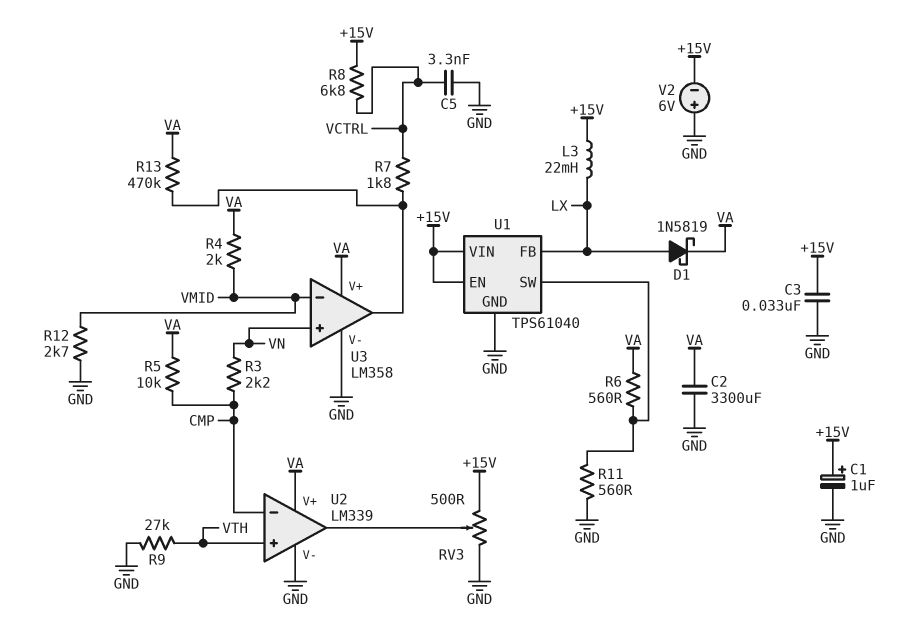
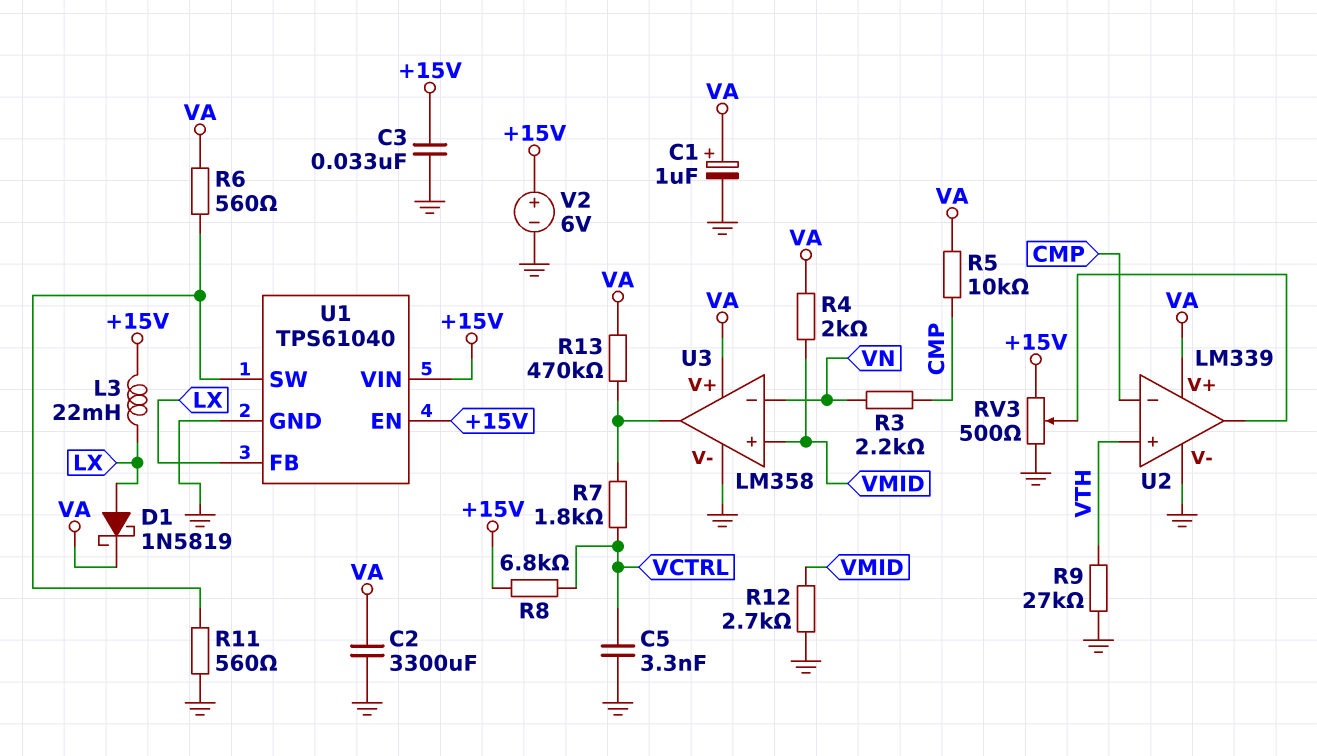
C1: 1uF (plus +15V, minus GND) -> 1uF (plus VA, minus GND)
U3 pin in+: VN -> VMID
U3 pin in-: VMID -> VN
V2: 6V (plus GND, minus +15V) -> 6V (plus +15V, minus GND)

